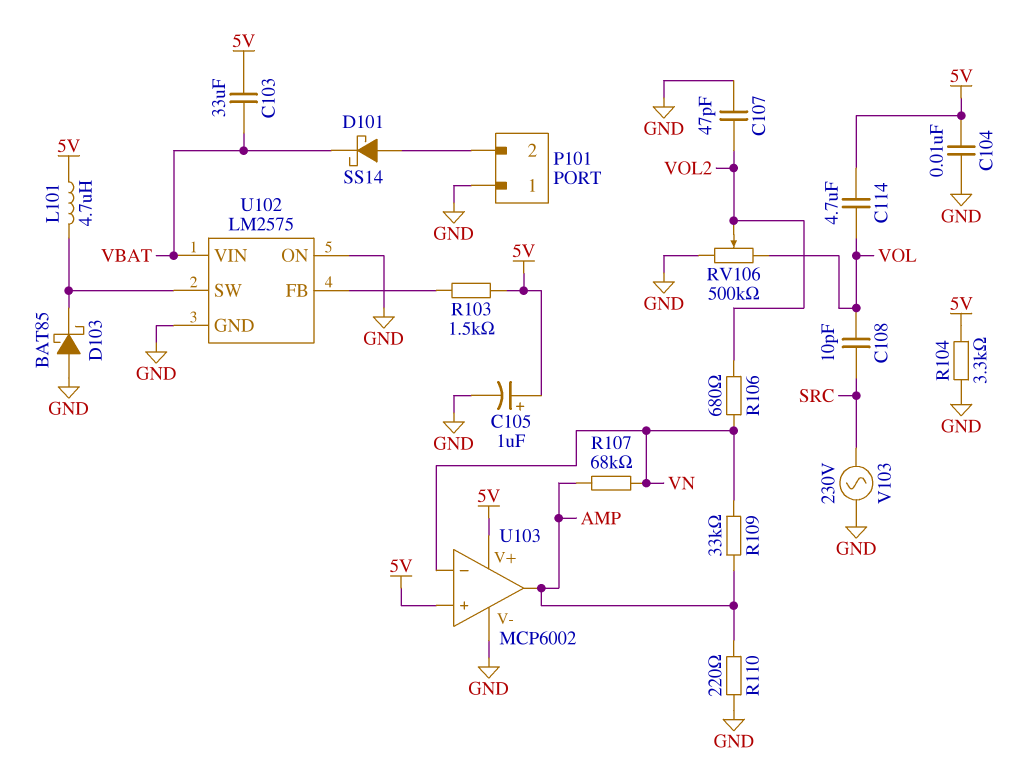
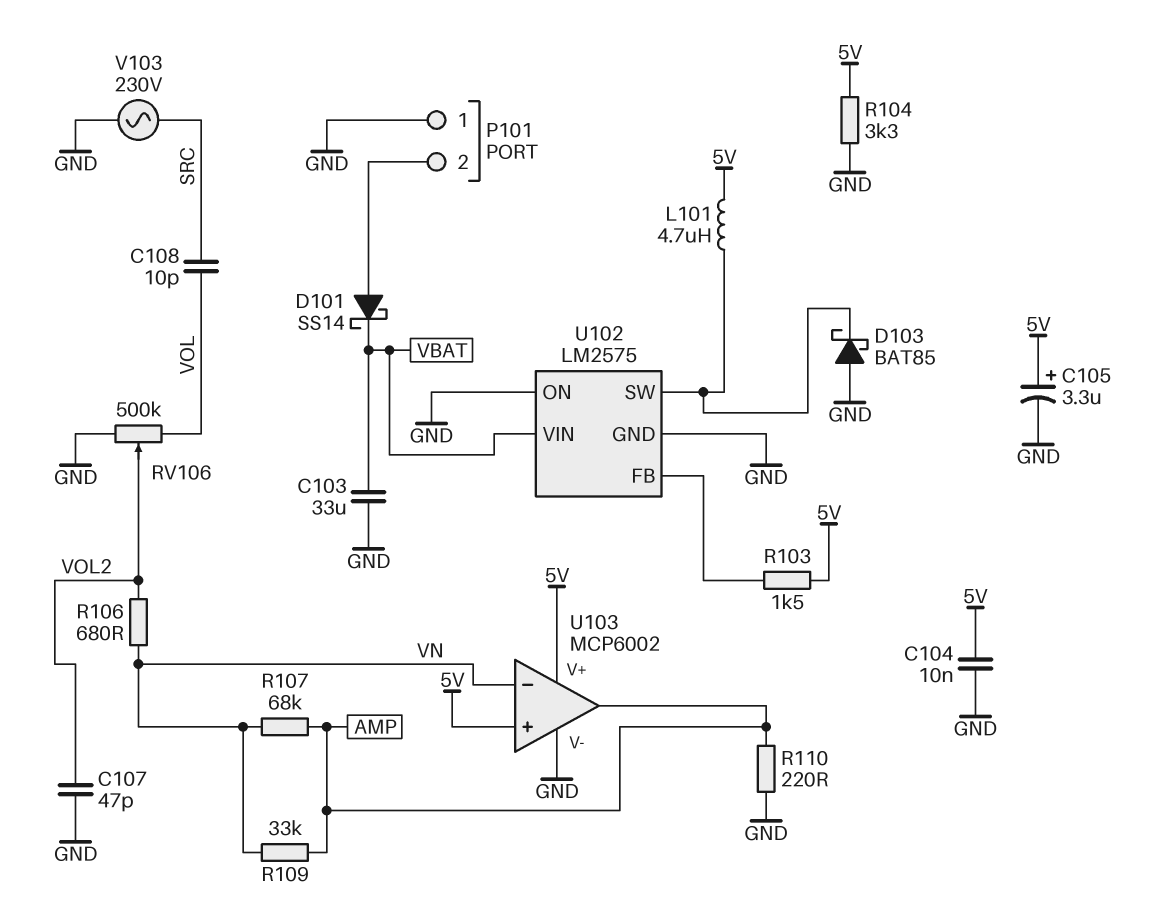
C103: 33uF (5V, VBAT) -> 33uF (GND, VBAT)
C105: 1uF (plus 5V, minus GND) -> 3.3uF (plus 5V, minus GND)
C114: 4.7uF (5V, VOL) -> none

